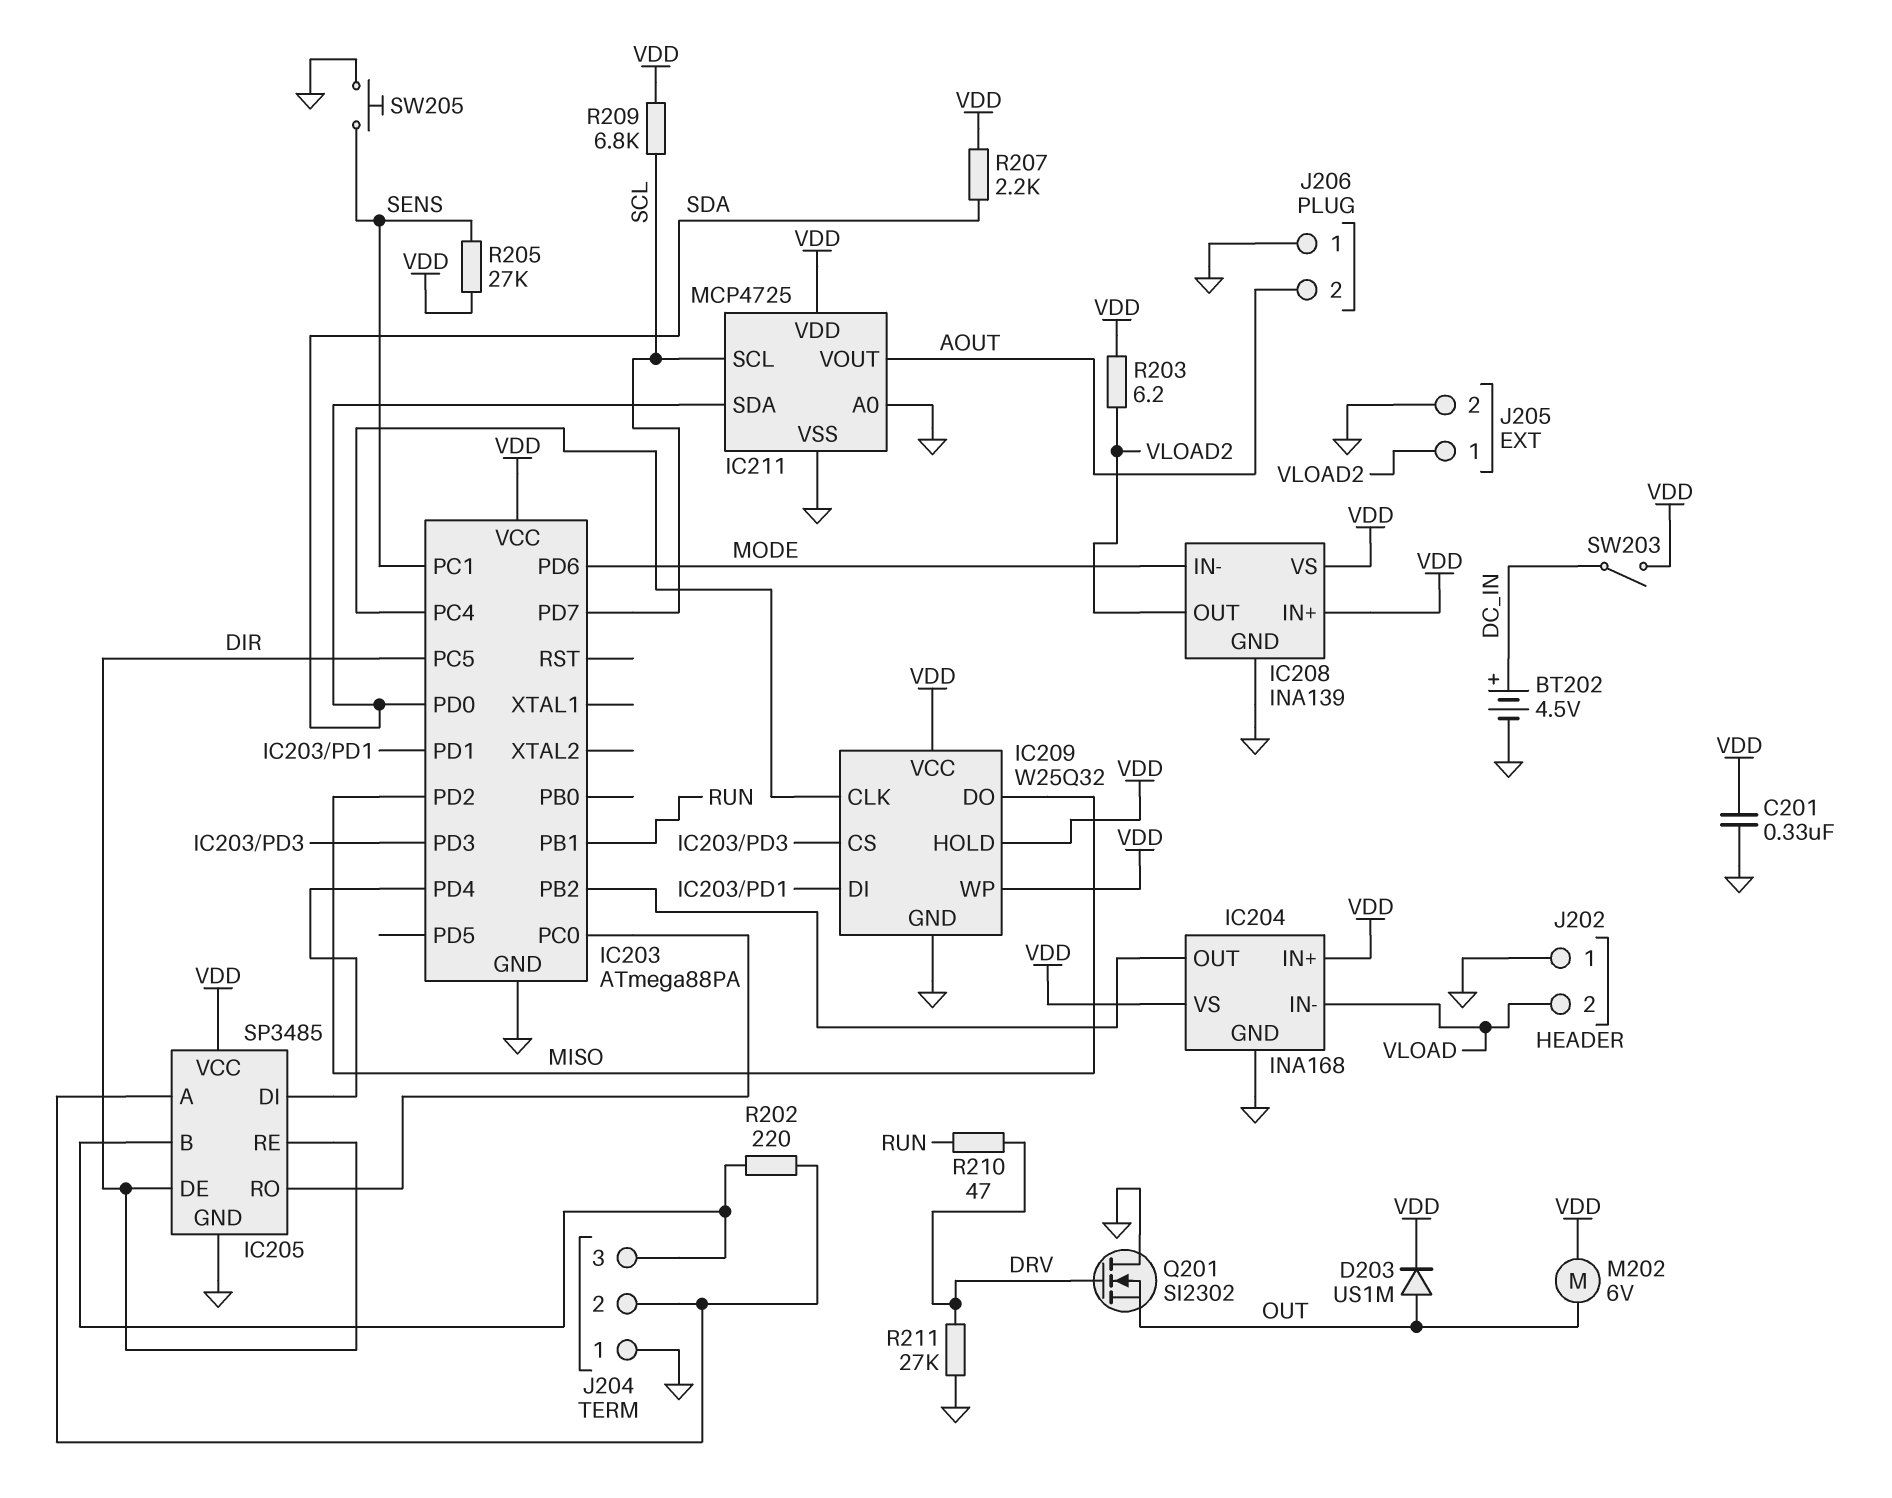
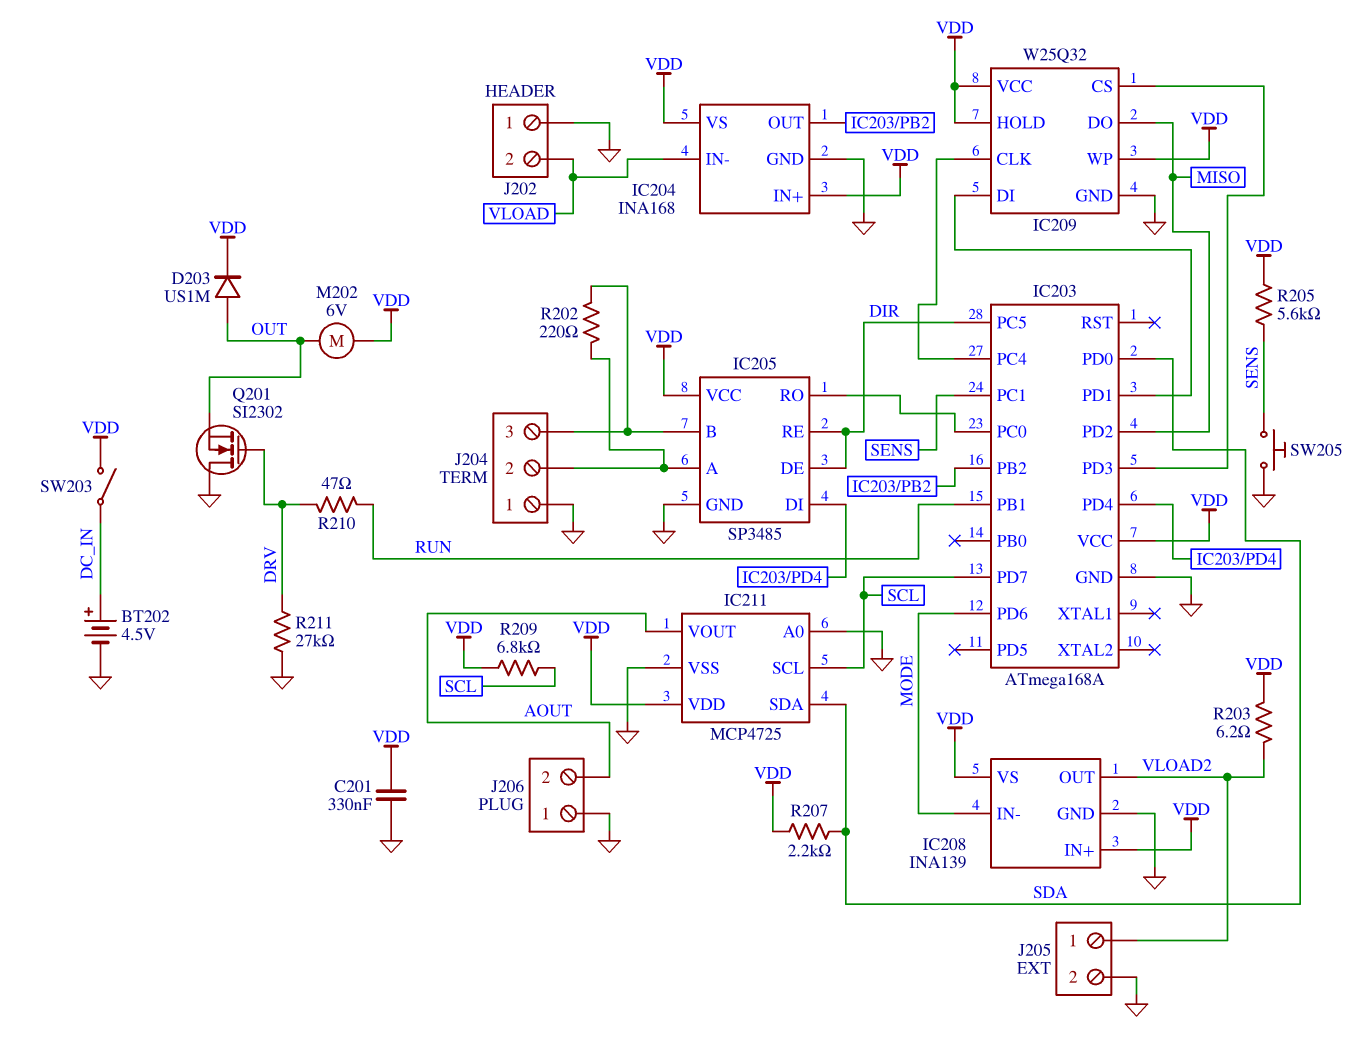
IC203: ATmega88PA -> ATmega168A
R205: 27k (SENS, VDD) -> 5.6k (SENS, VDD)

